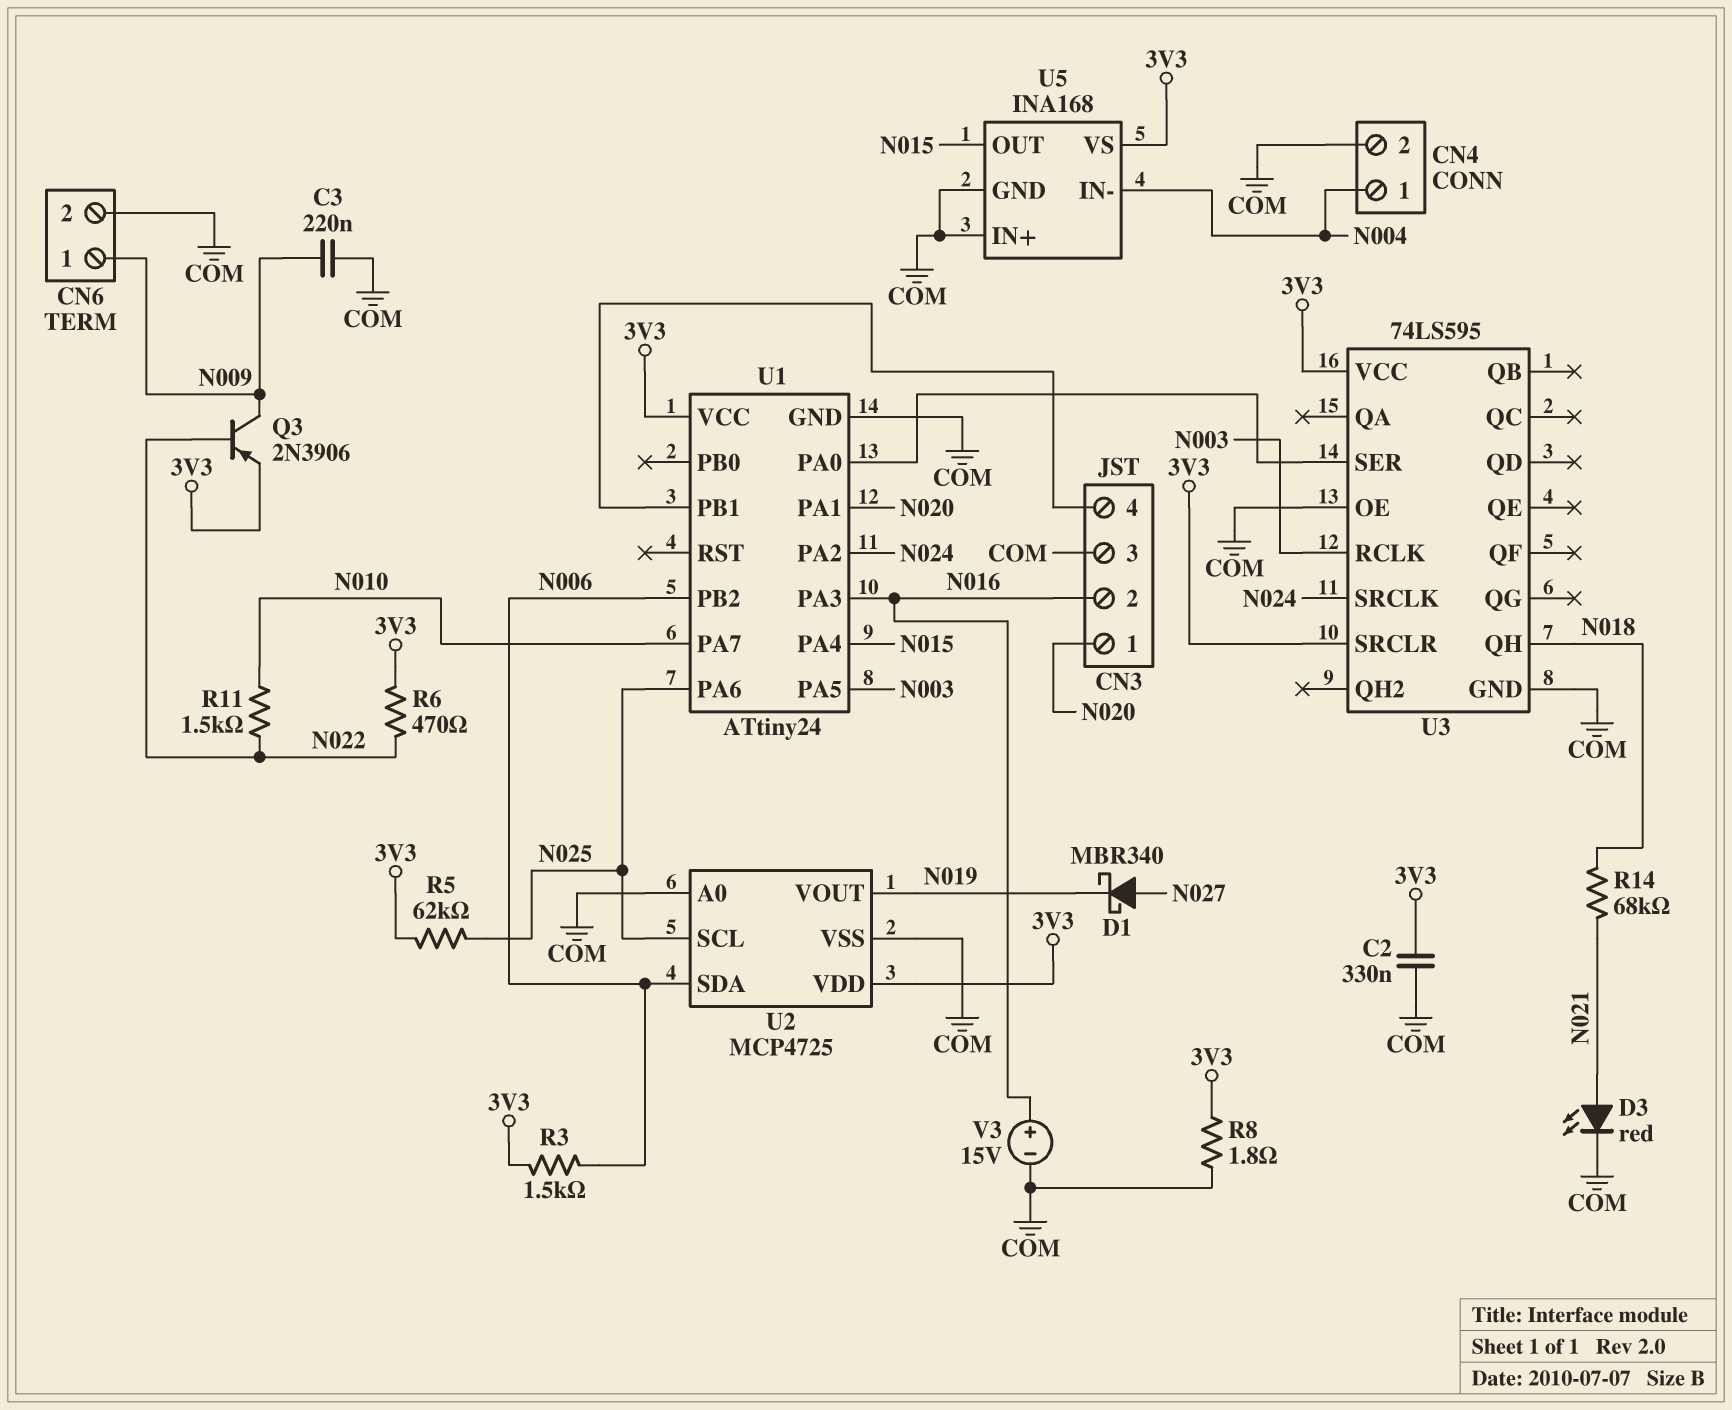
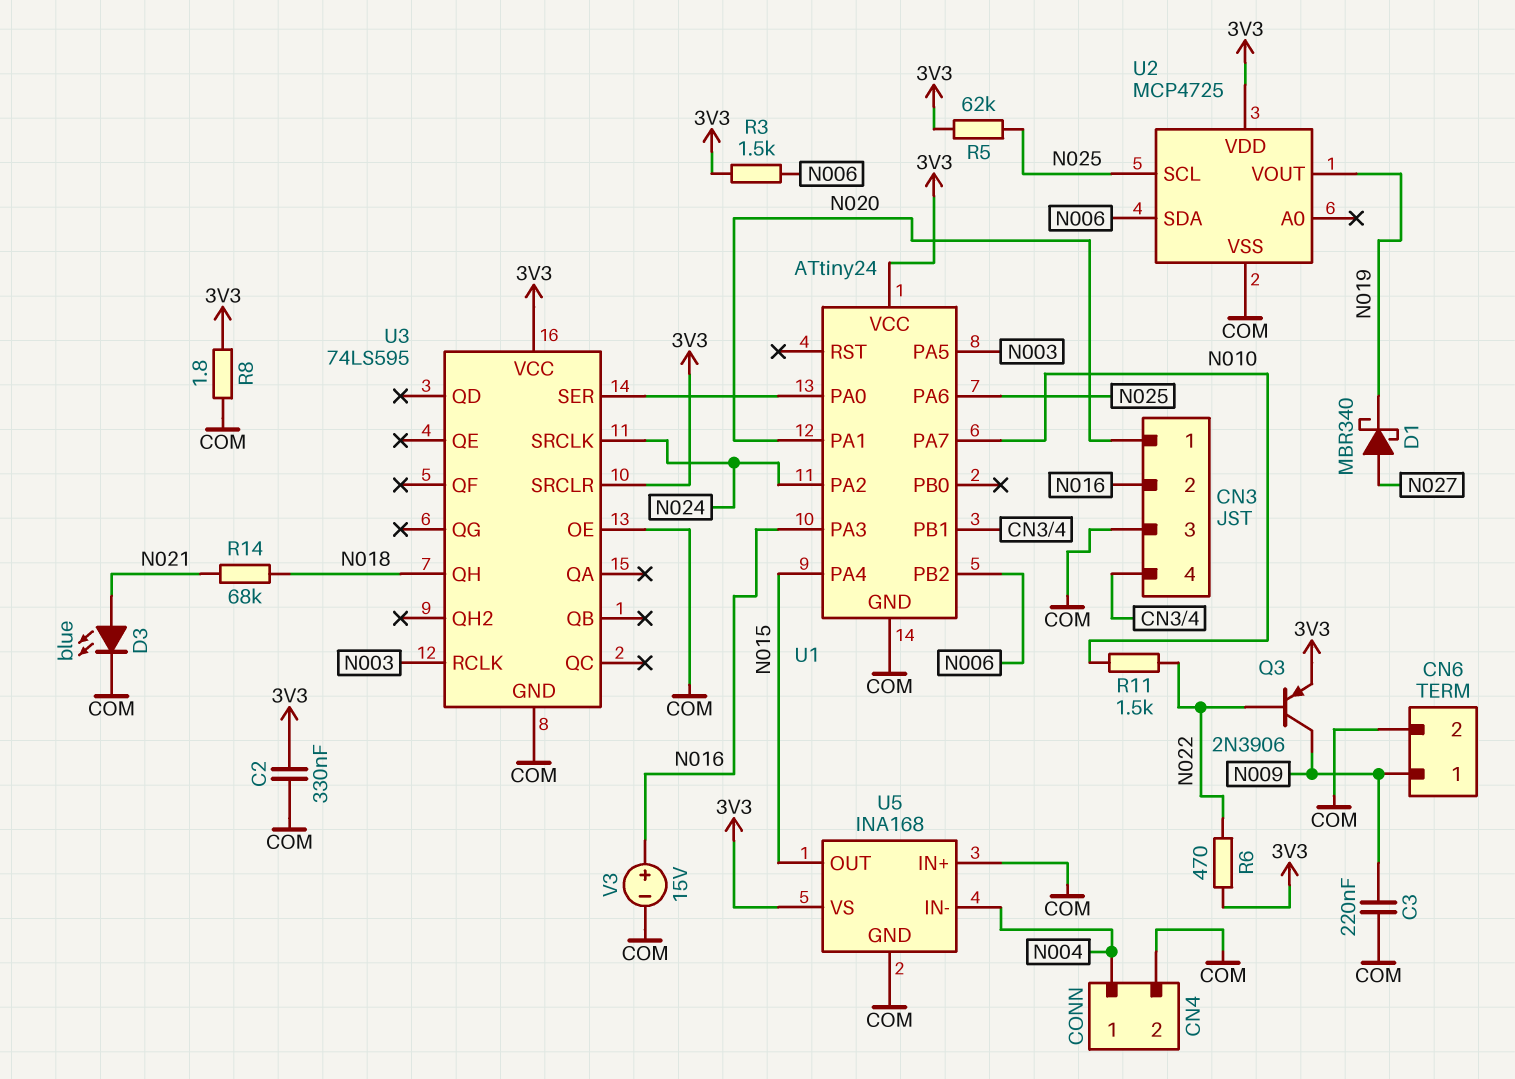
D3: LED red (A N021, K COM) -> LED blue (A N021, K COM)
U2 pin A0: COM -> none

